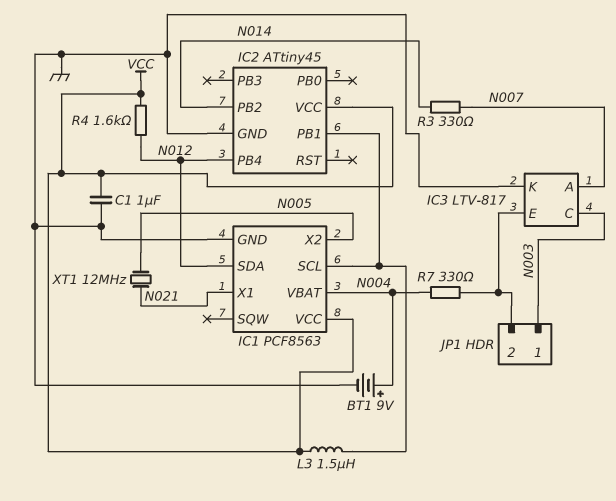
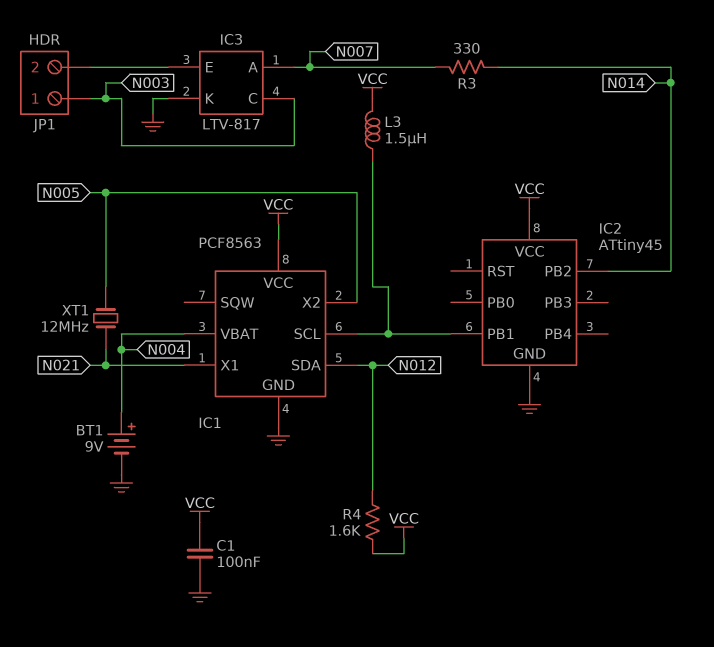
C1: 1uF (GND, VCC) -> 100nF (GND, VCC)
IC2 pin PB4: N012 -> none
R7: 330 (IC3/E, N004) -> none

